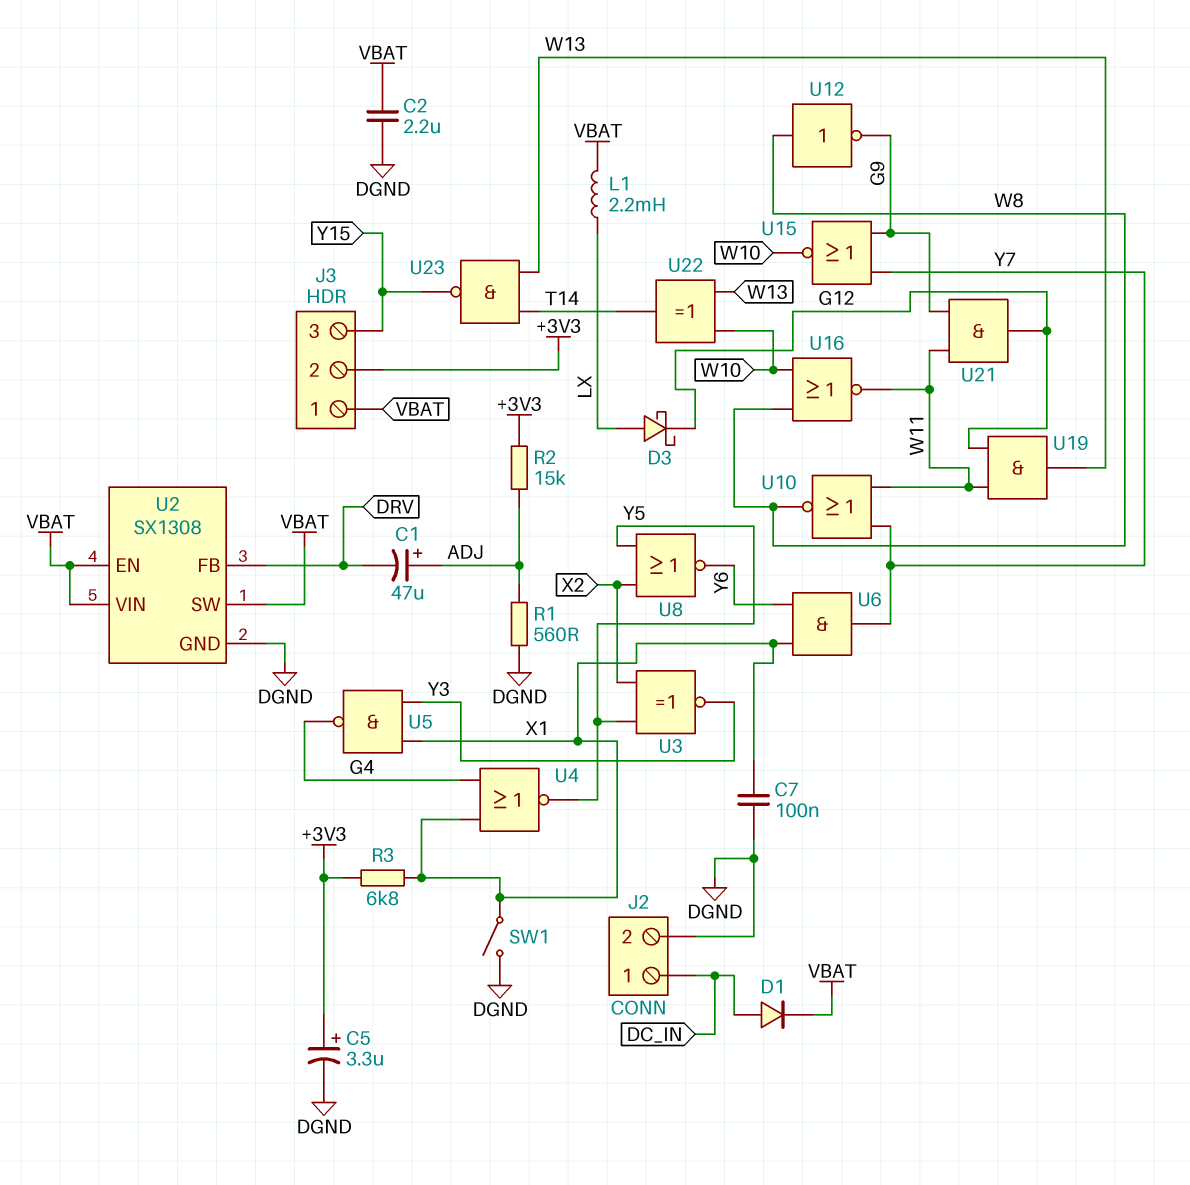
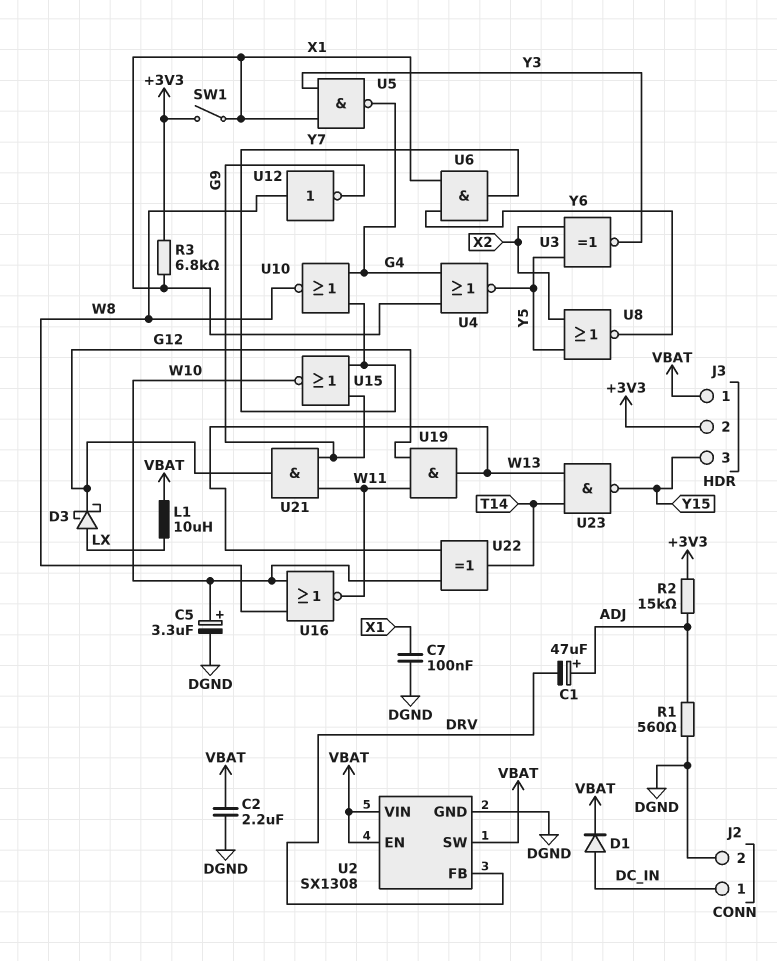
C5: 3.3uF (plus +3V3, minus DGND) -> 3.3uF (plus W10, minus DGND)
L1: 2.2mH (LX, VBAT) -> 10uH (LX, VBAT)
SW1: switch (DGND, X1) -> switch (+3V3, X1)
U10: NOR (in W11, in Y7, out W8) -> NOR (in G4, in Y7, out W8)

